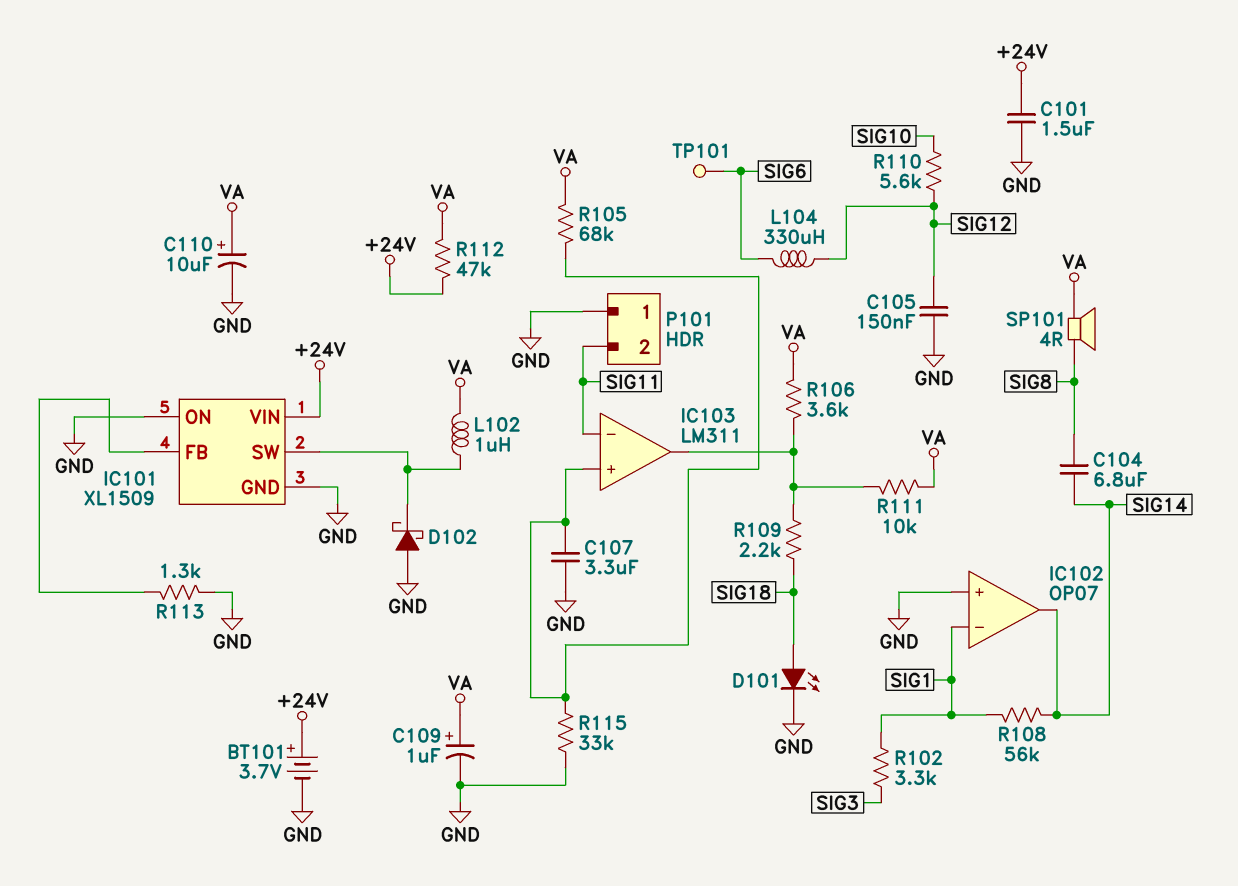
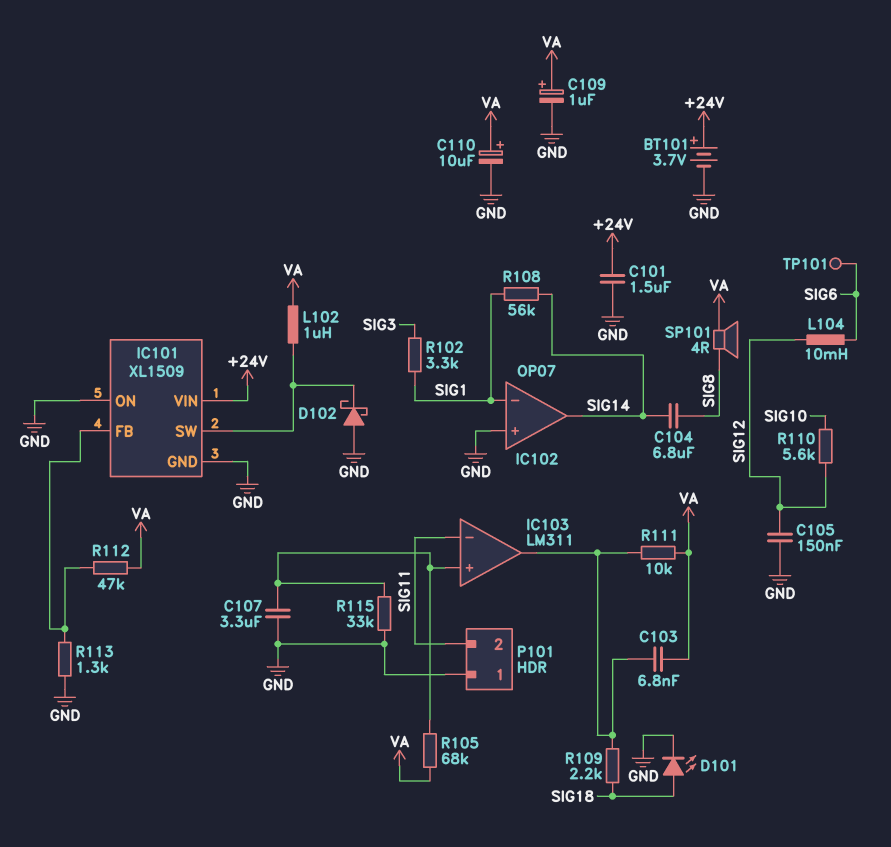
C103: none -> 6.8nF (IC103/out, VA)
L104: 330uH (SIG6, SIG12) -> 10mH (SIG6, SIG12)
R106: 3.6k (IC103/out, VA) -> none
R112: 47k (+24V, VA) -> 47k (IC101/FB, VA)

